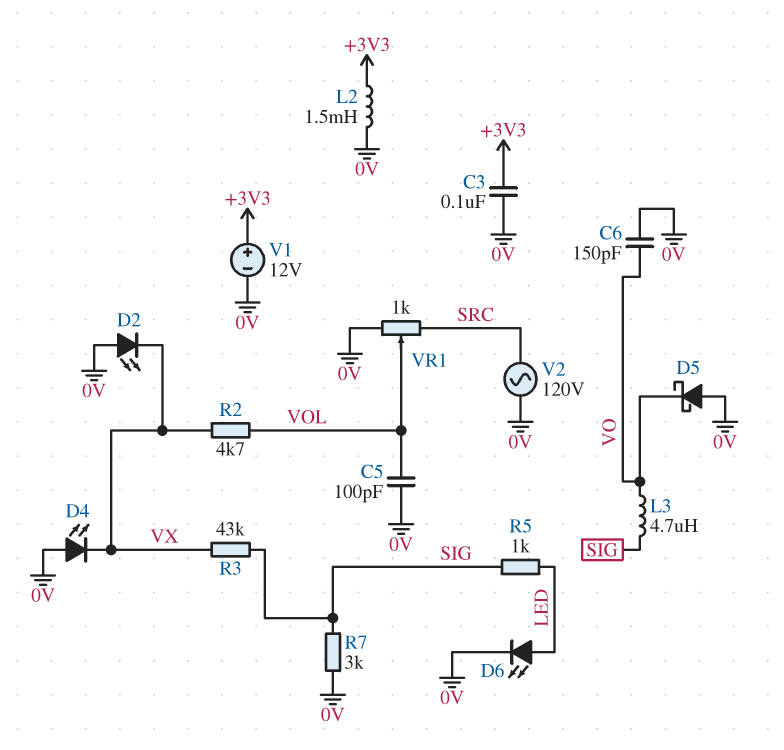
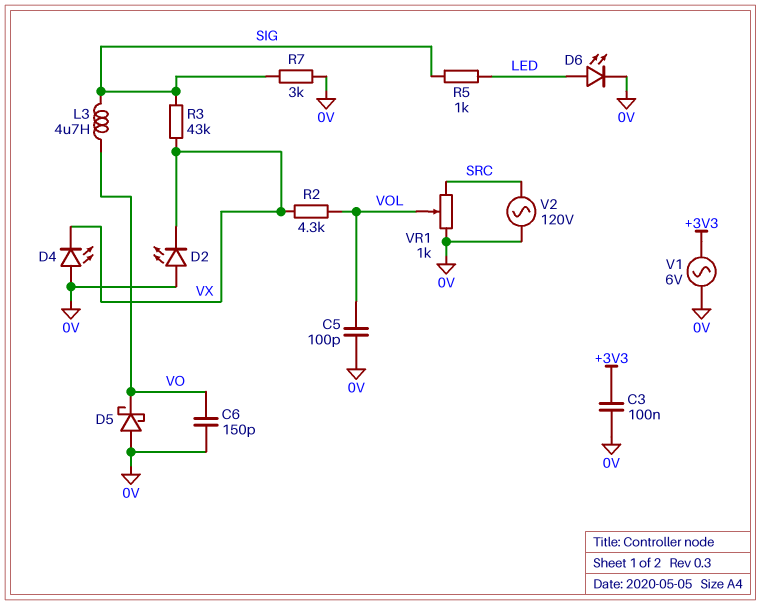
L2: 1.5mH (+3V3, 0V) -> none
R2: 4.7k (VOL, VX) -> 4.3k (VOL, VX)
V1: 12V (plus +3V3, minus 0V) -> AC 6V (+3V3, 0V)

